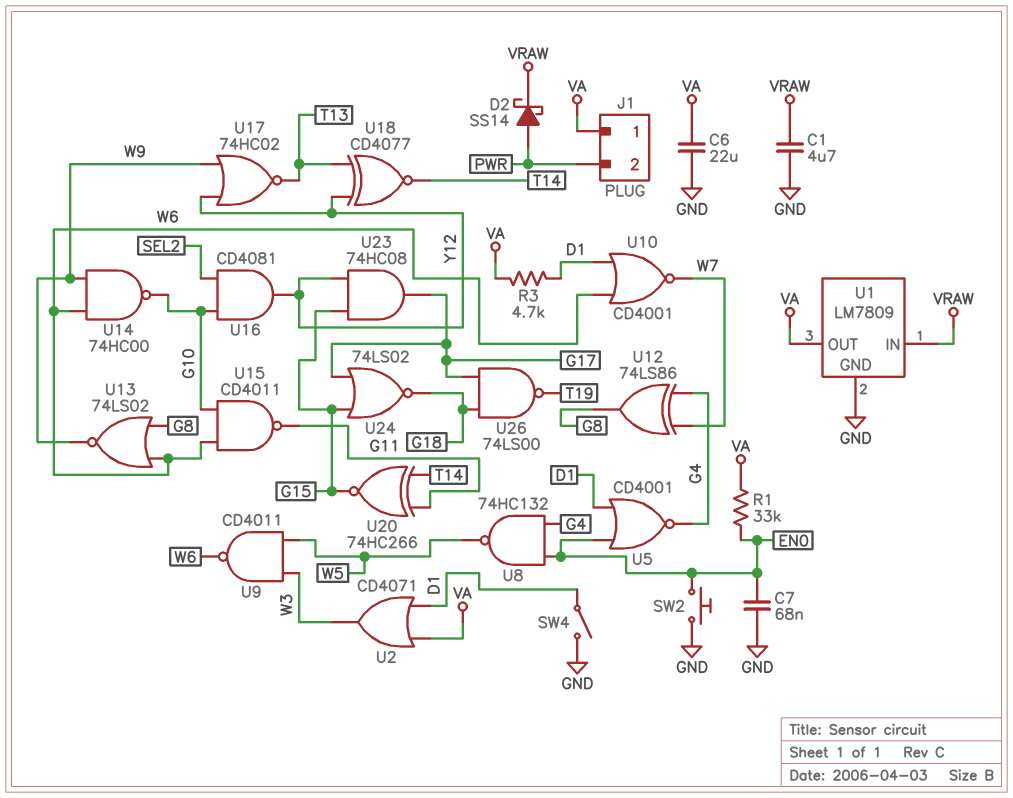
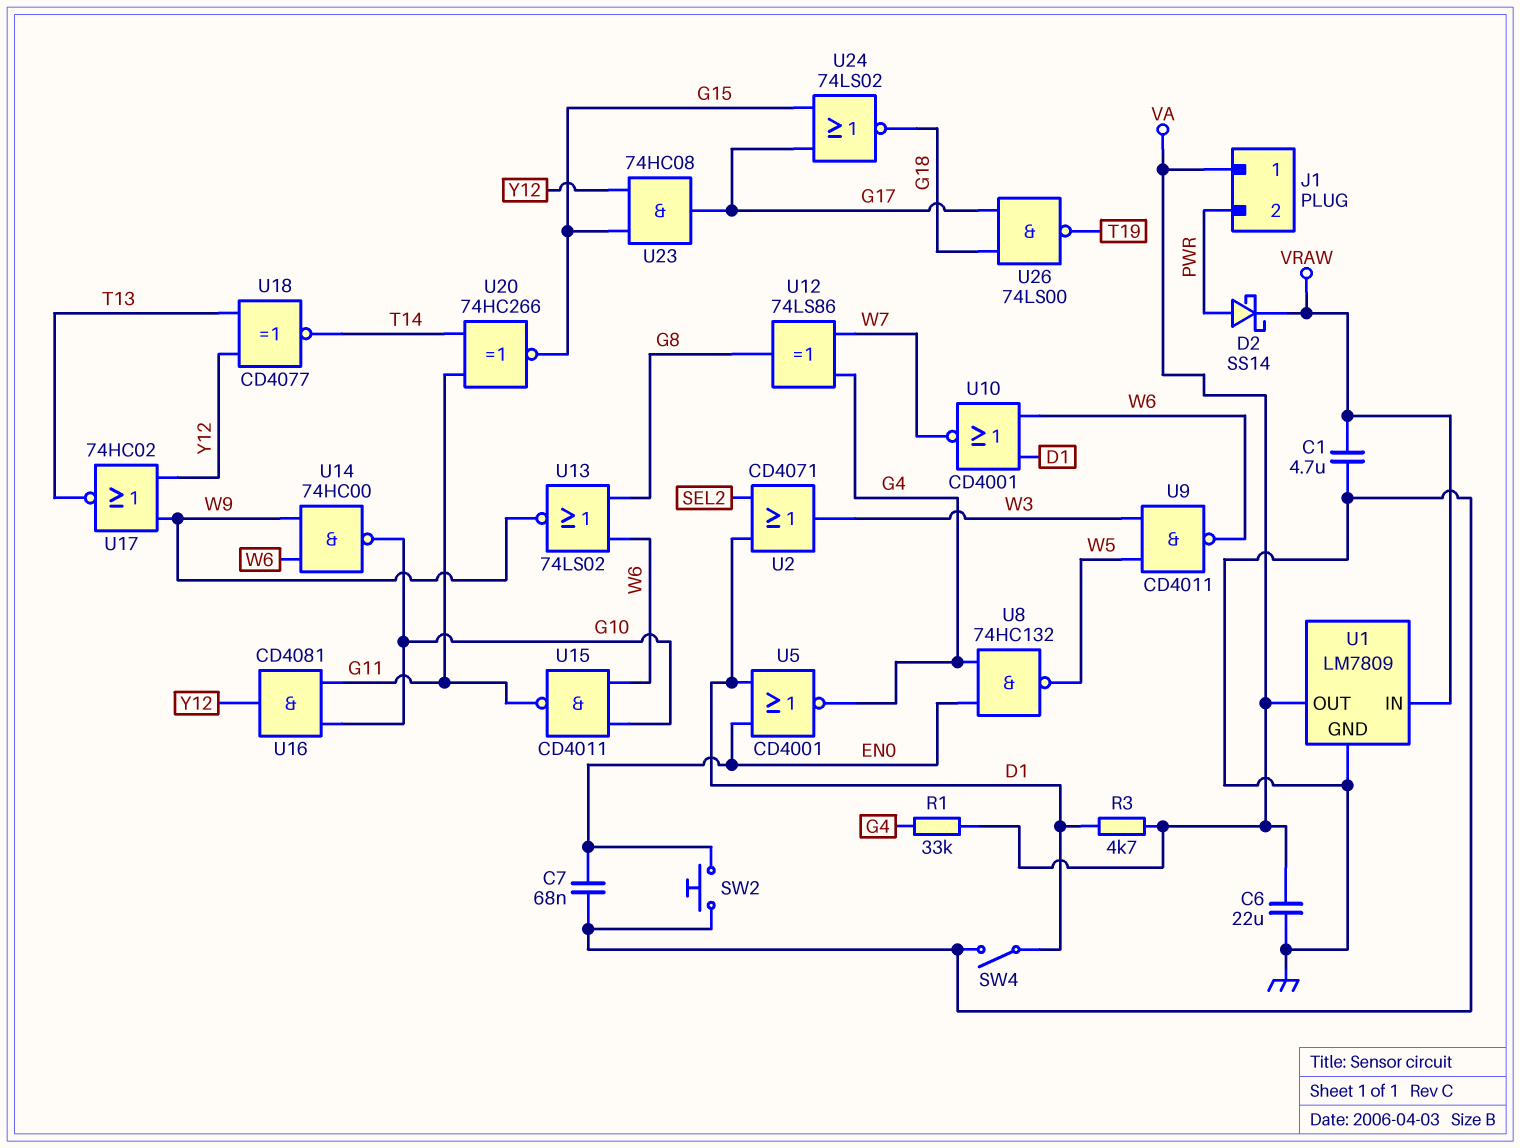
R1: 33k (EN0, VA) -> 33k (G4, VA)
U2: OR CD4071 (in D1, in VA, out W3) -> OR CD4071 (in D1, in SEL2, out W3)
U16: AND CD4081 (in G10, in SEL2, out Y12) -> AND CD4081 (in G10, in G11, out Y12)

